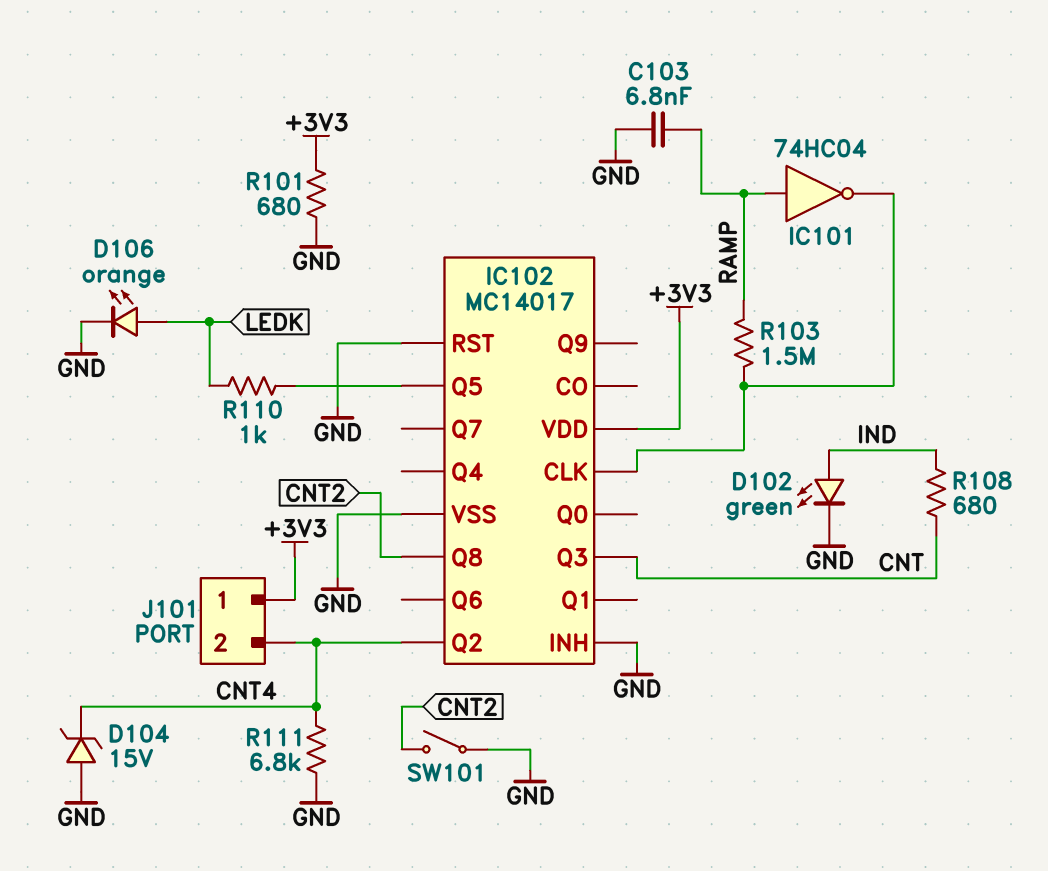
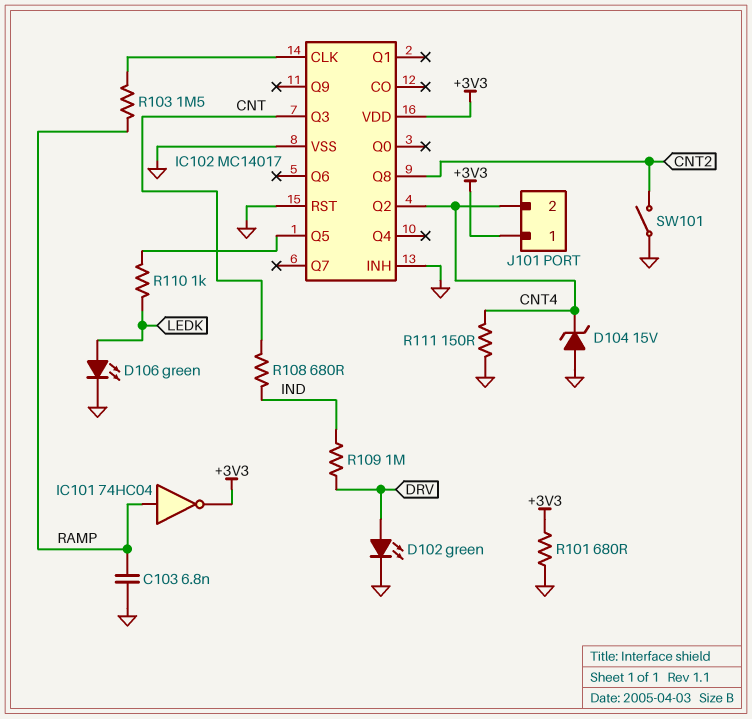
D102: LED green (A IND, K GND) -> LED green (A DRV, K GND)
D106: LED orange (A LEDK, K GND) -> LED green (A LEDK, K GND)
IC101: NOT 74HC04 (in RAMP, out IC102/CLK) -> NOT 74HC04 (in RAMP, out +3V3)
R109: none -> 1M (DRV, IND)
R111: 6.8k (CNT4, GND) -> 150 (CNT4, GND)

